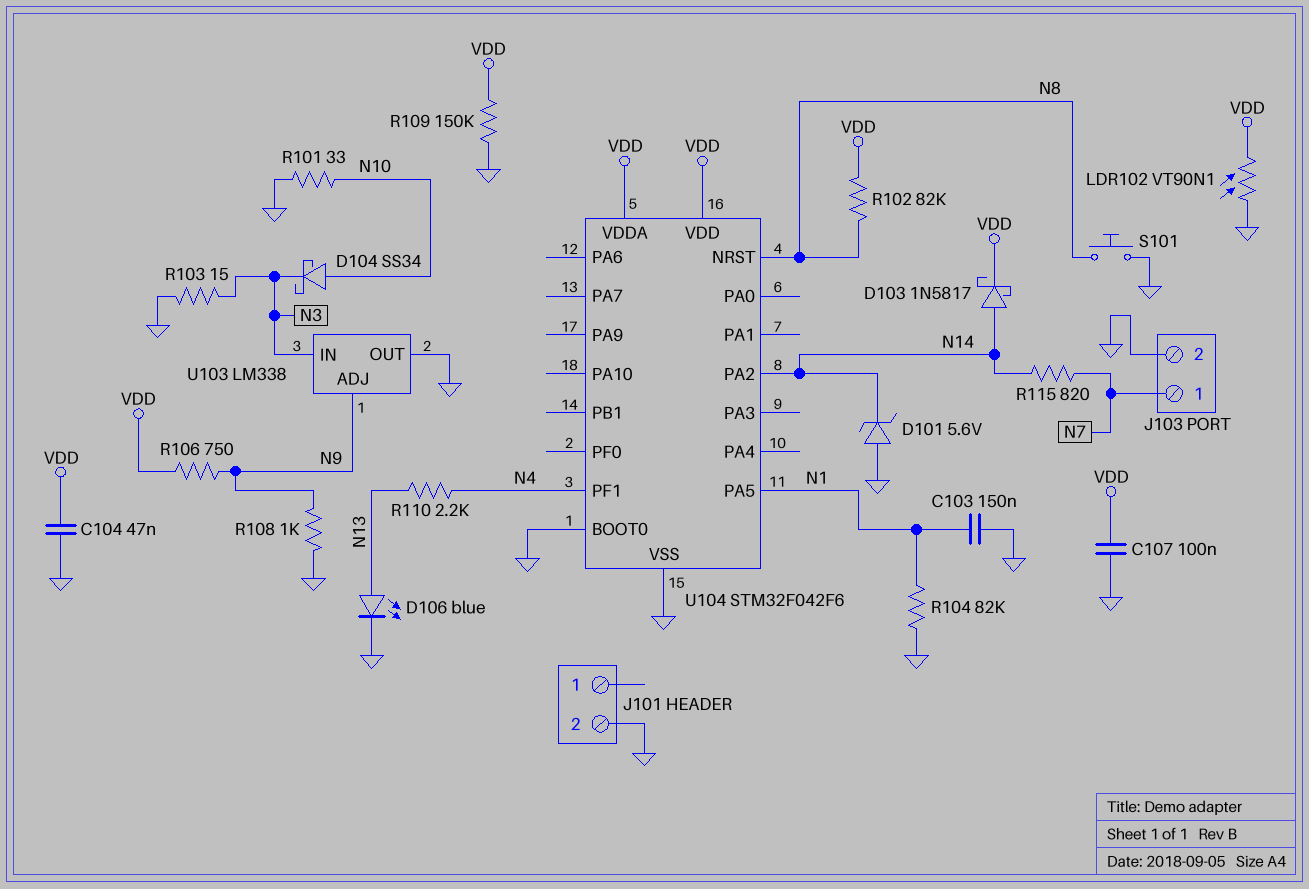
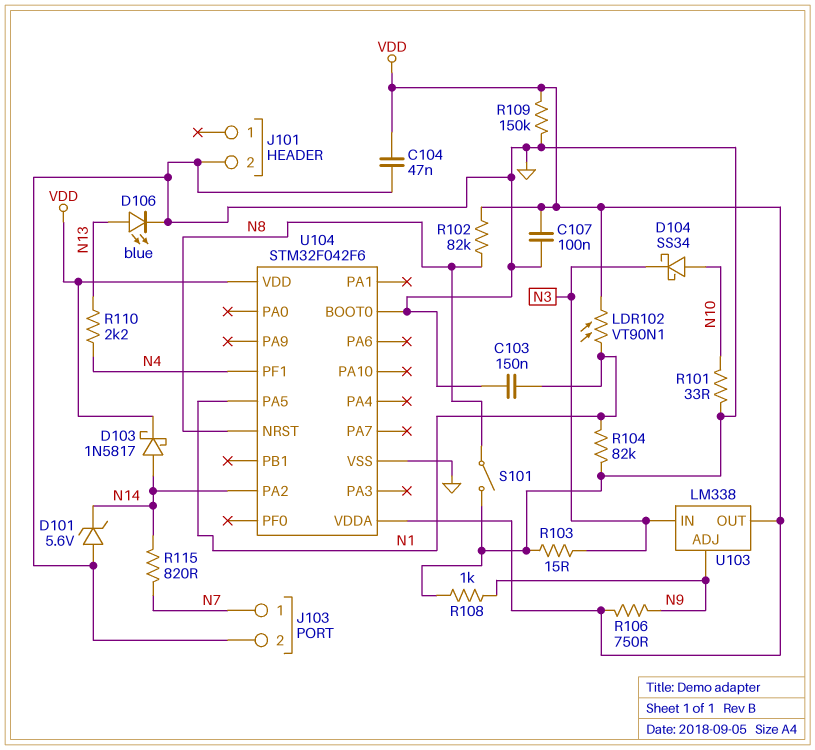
LDR102: VT90N1 (GND, VDD) -> VT90N1 (N1, VDD)
S101: button (GND, N8) -> switch (GND, N8)
U103 pin OUT: GND -> VDD

